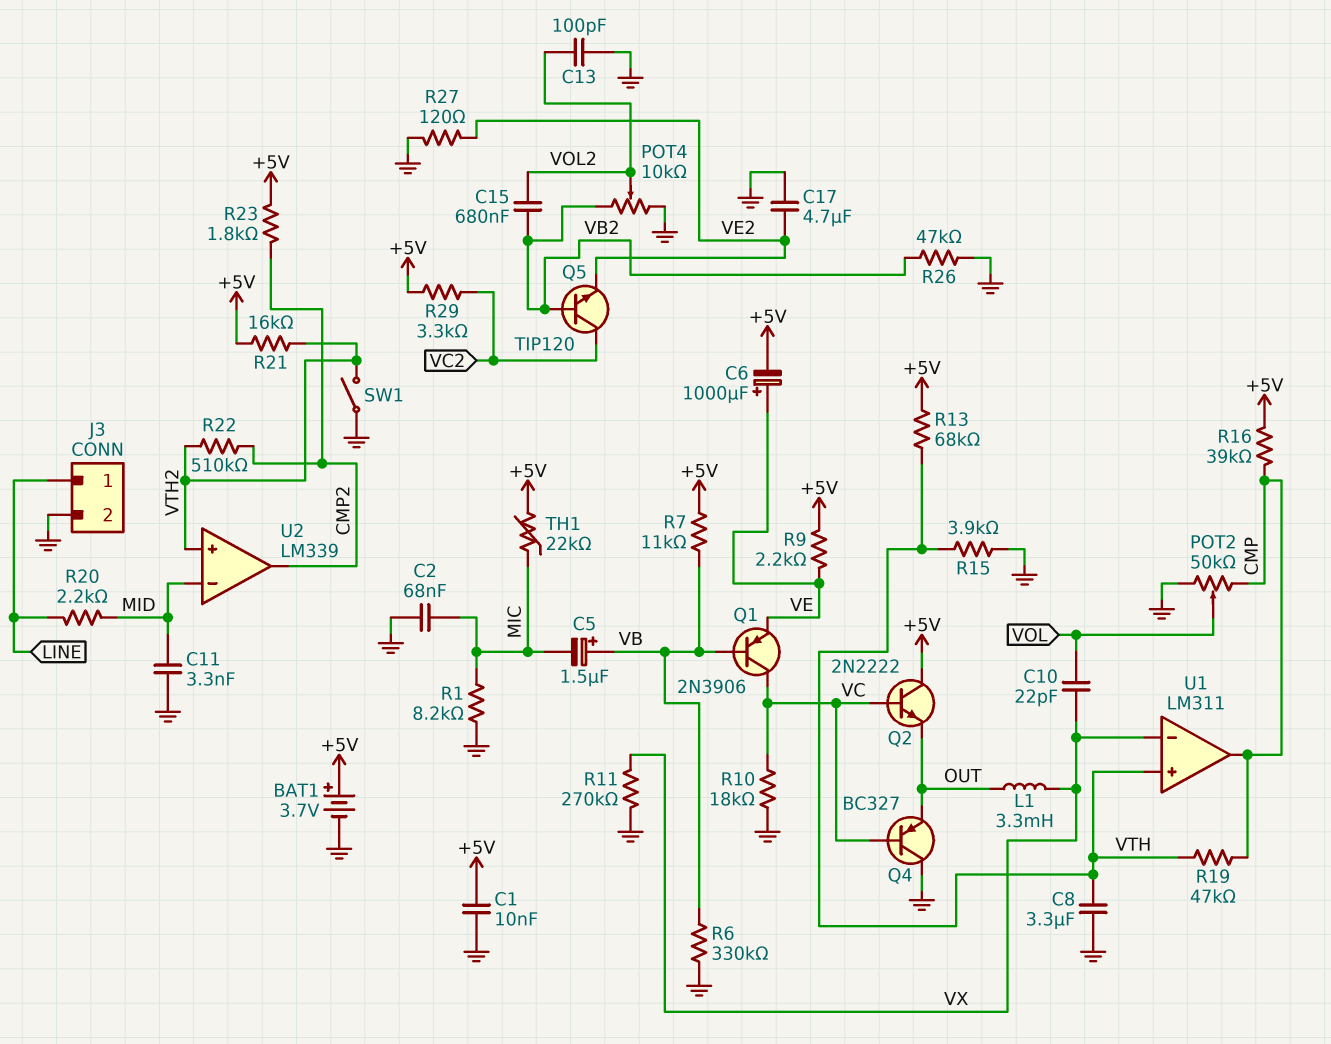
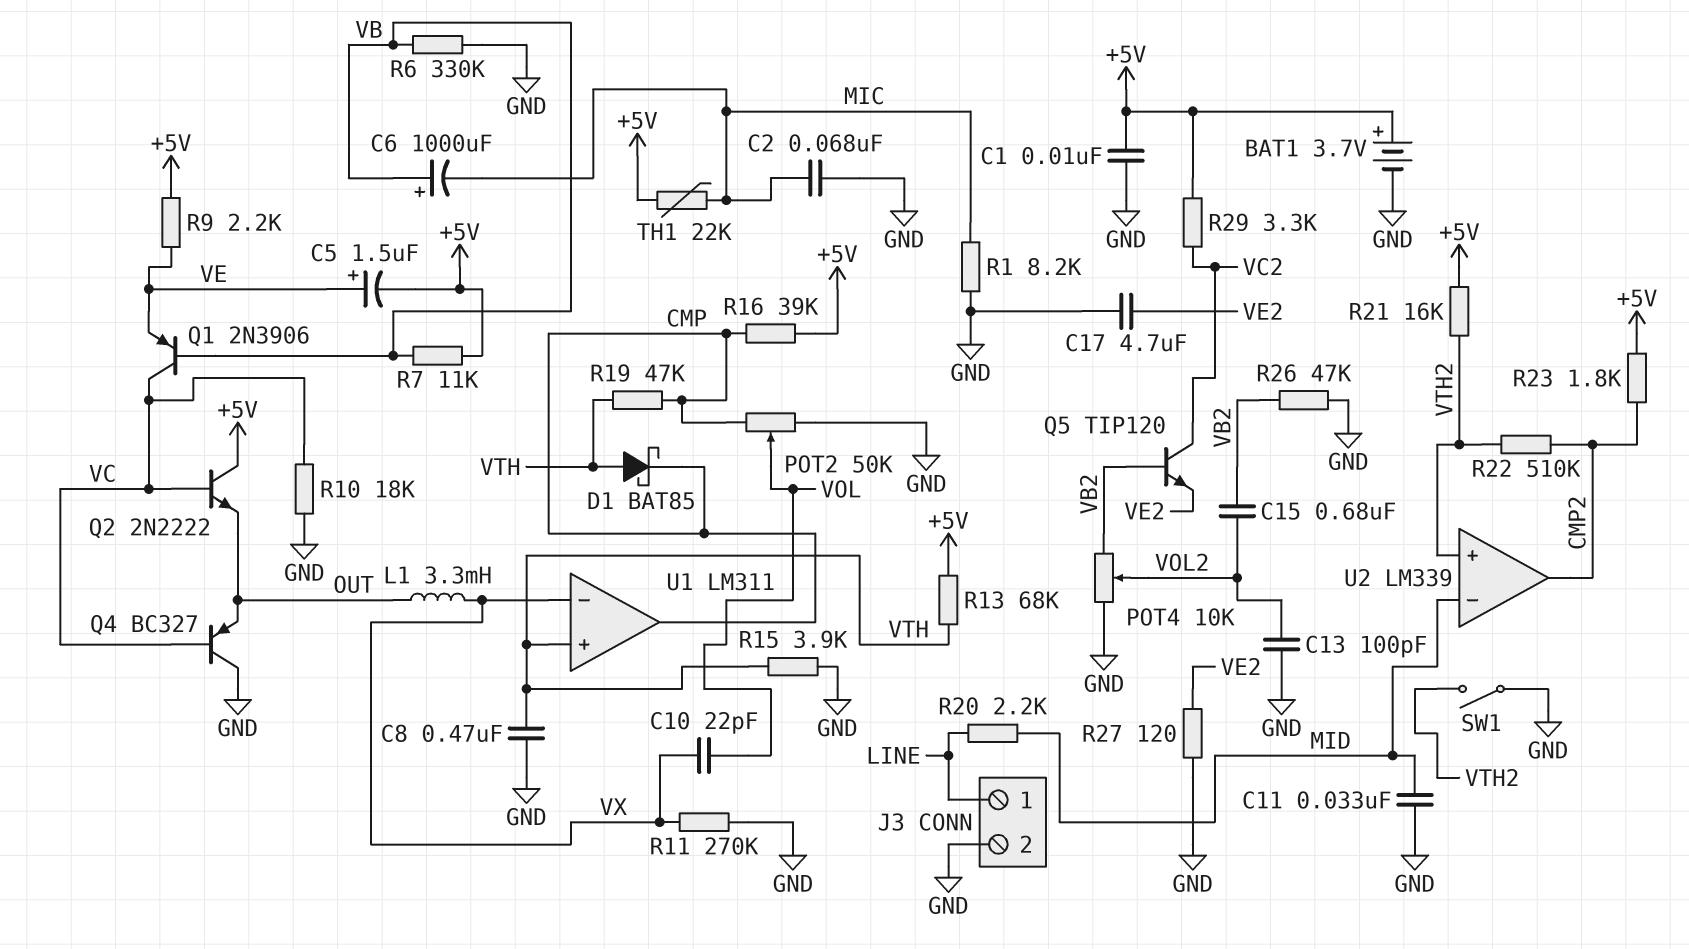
C5: 1.5uF (plus VB, minus MIC) -> 1.5uF (plus VE, minus +5V)
C6: 1000uF (plus VE, minus +5V) -> 1000uF (plus VB, minus MIC)
C8: 3.3uF (GND, VTH) -> 470nF (GND, VTH)
C11: 3.3nF (GND, MID) -> 33nF (GND, MID)
D1: none -> schottky BAT85 (A VTH, K CMP)

